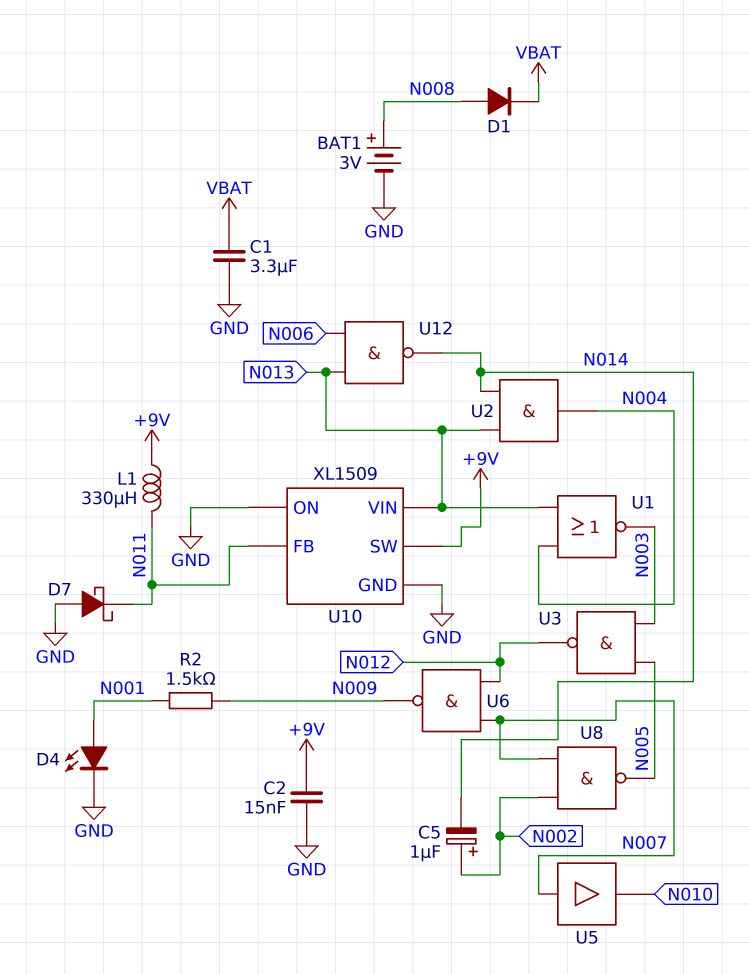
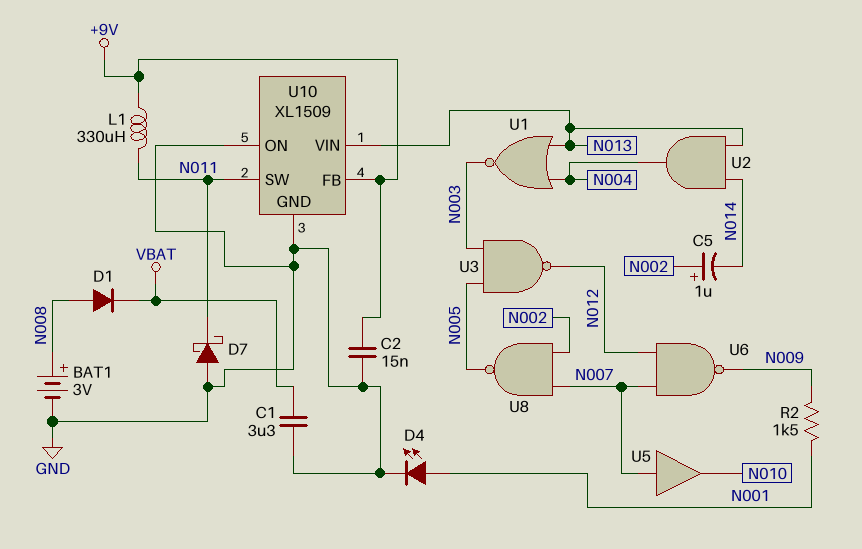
U10 pin FB: N011 -> +9V
U10 pin SW: +9V -> N011
U12: NAND (in N006, in N013, out N014) -> none

